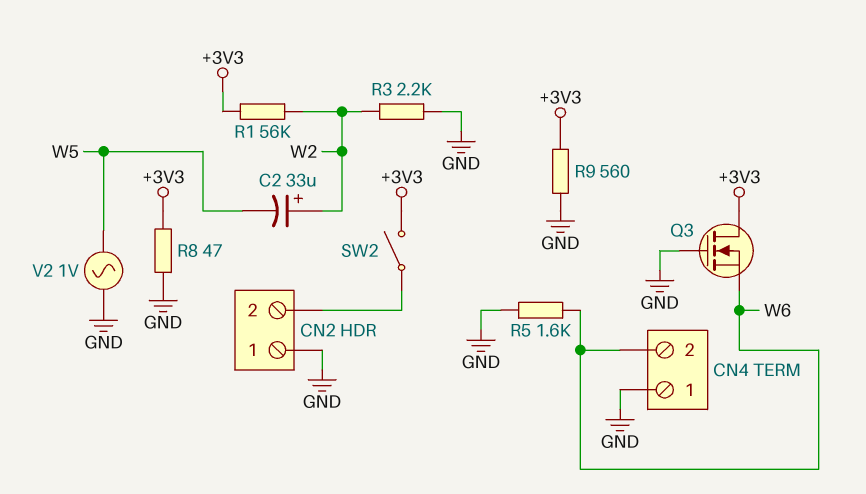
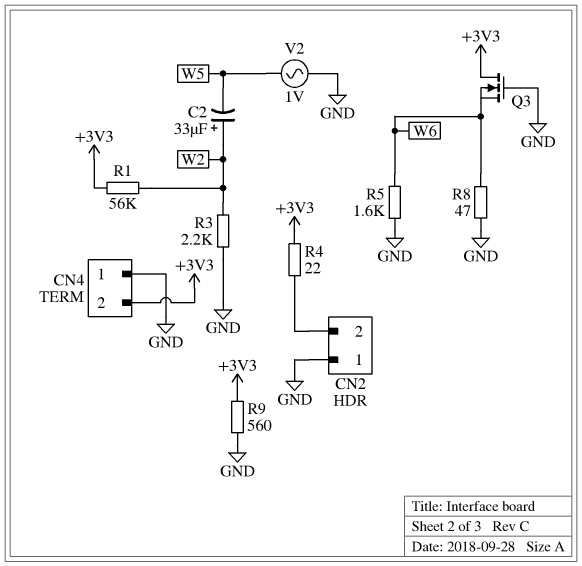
CN4 pin 2: W6 -> +3V3
R4: none -> 22 (+3V3, CN2/2)
R8: 47 (+3V3, GND) -> 47 (GND, W6)
SW2: switch (+3V3, CN2/2) -> none

